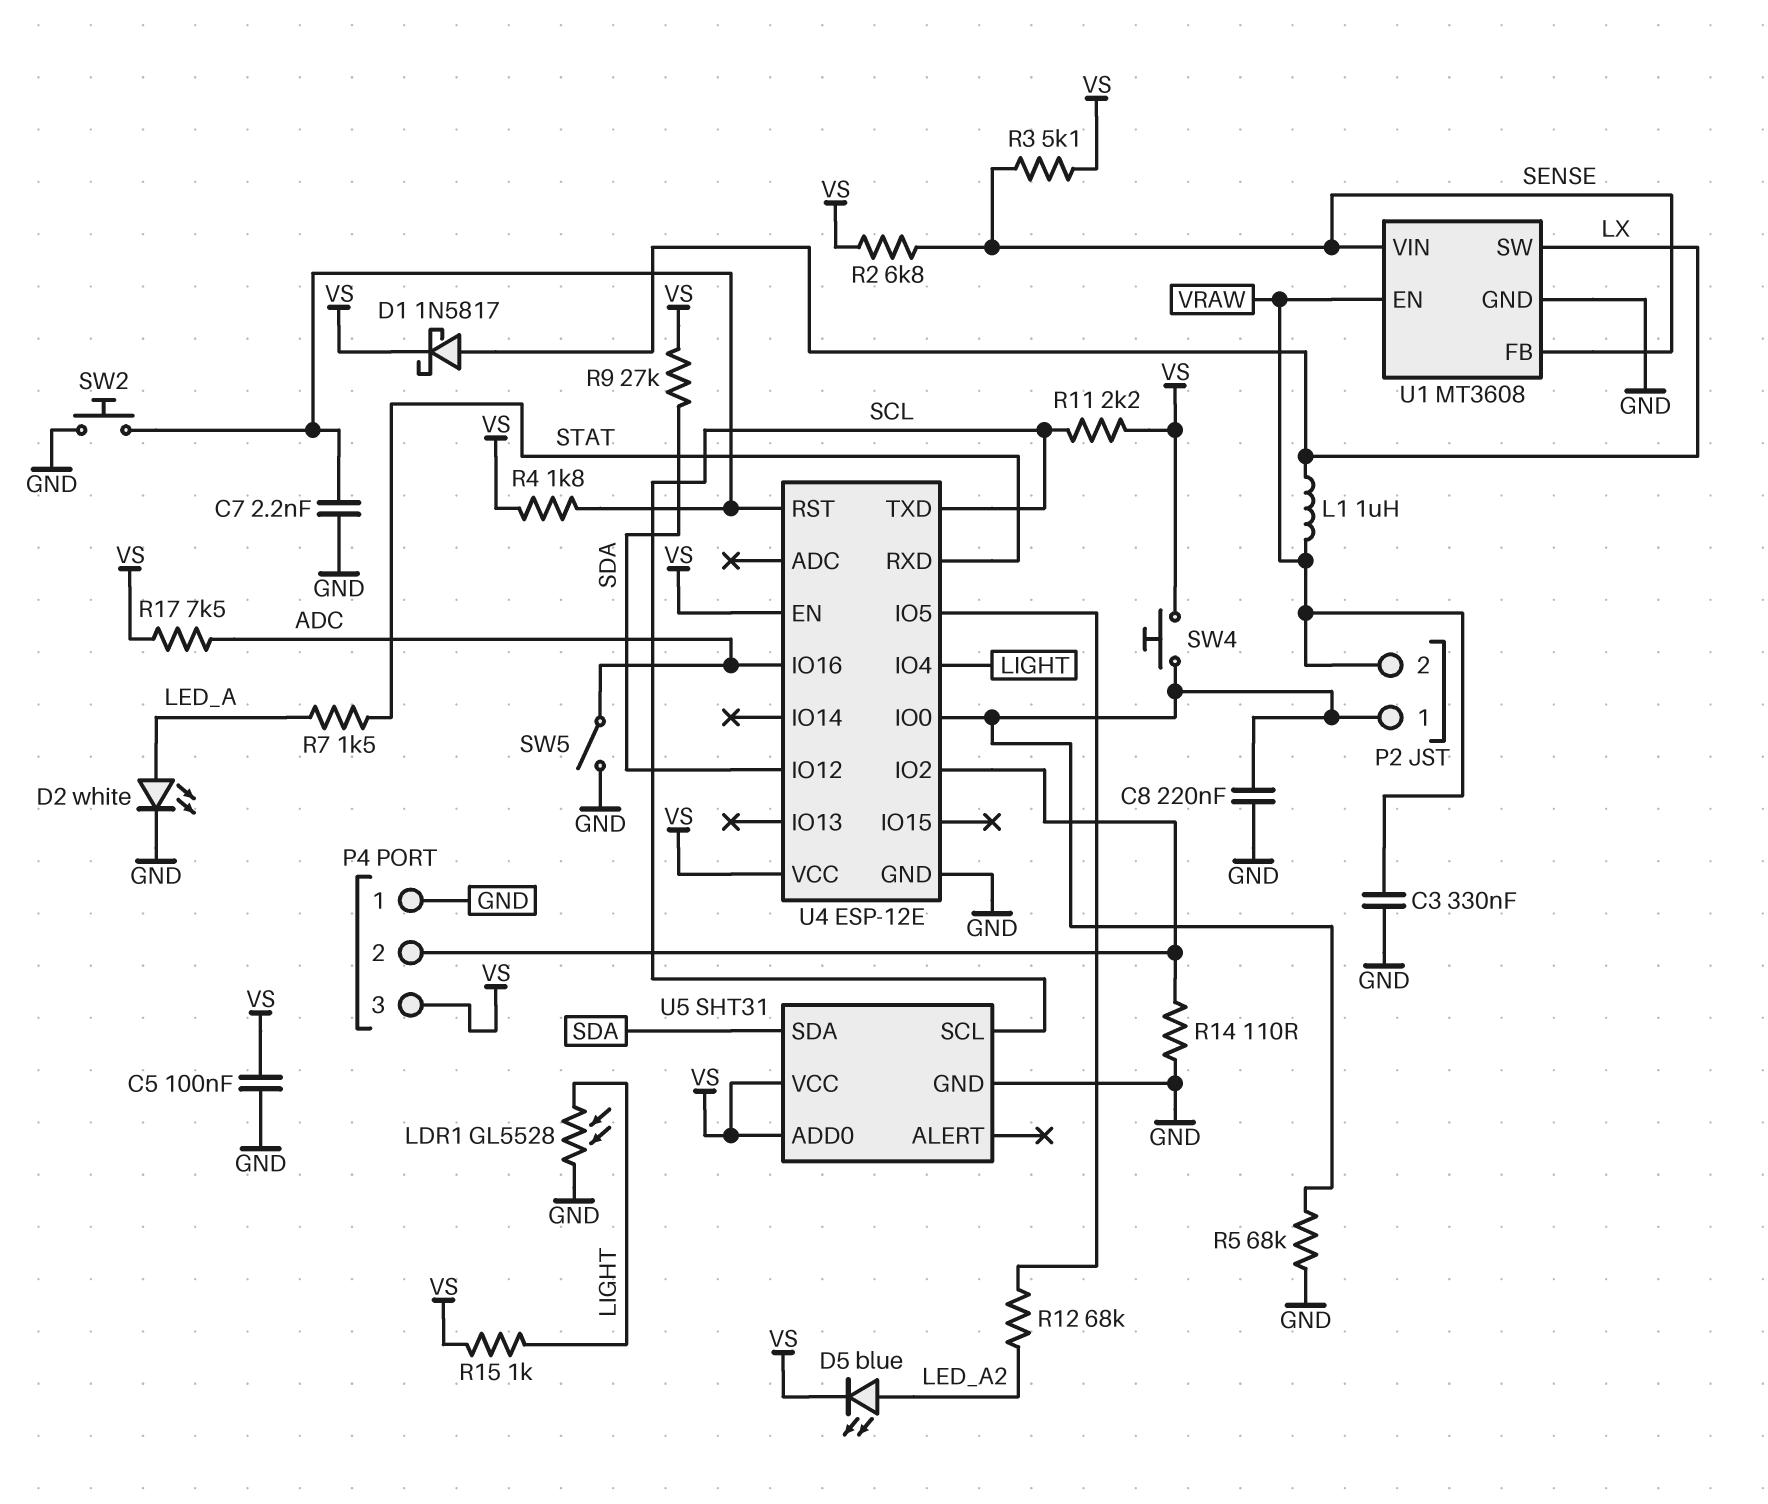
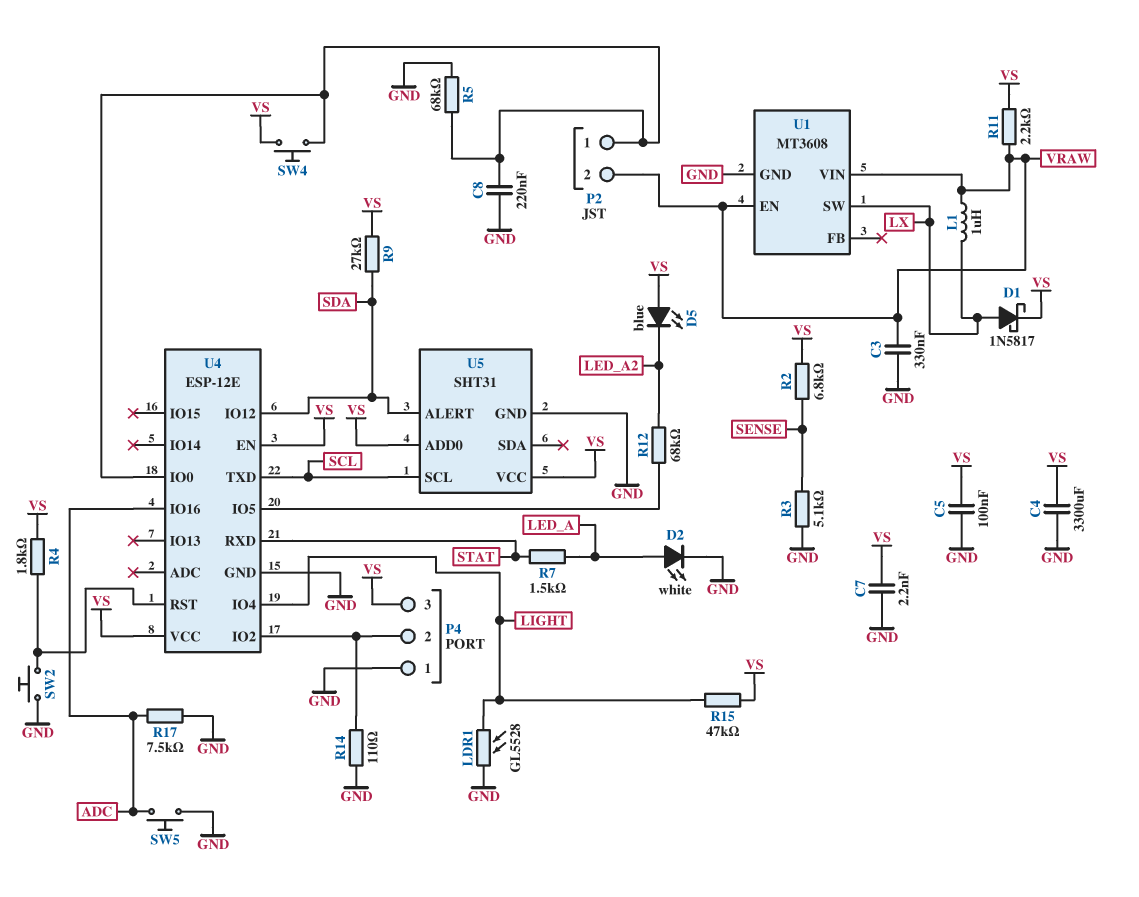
C4: none -> 3300uF (GND, VS)
C7: 2.2nF (GND, U4/RST) -> 2.2nF (GND, VS)
D5: LED blue (A LED_A2, K VS) -> LED blue (A VS, K LED_A2)
R3: 5.1k (SENSE, VS) -> 5.1k (GND, SENSE)
R11: 2.2k (SCL, VS) -> 2.2k (VRAW, VS)
R15: 1k (LIGHT, VS) -> 47k (LIGHT, VS)
R17: 7.5k (ADC, VS) -> 7.5k (ADC, GND)
SW5: switch (ADC, GND) -> button (ADC, GND)
U1 pin FB: SENSE -> none
U1 pin VIN: SENSE -> VRAW
U5 pin ALERT: none -> SDA
U5 pin SDA: SDA -> none

